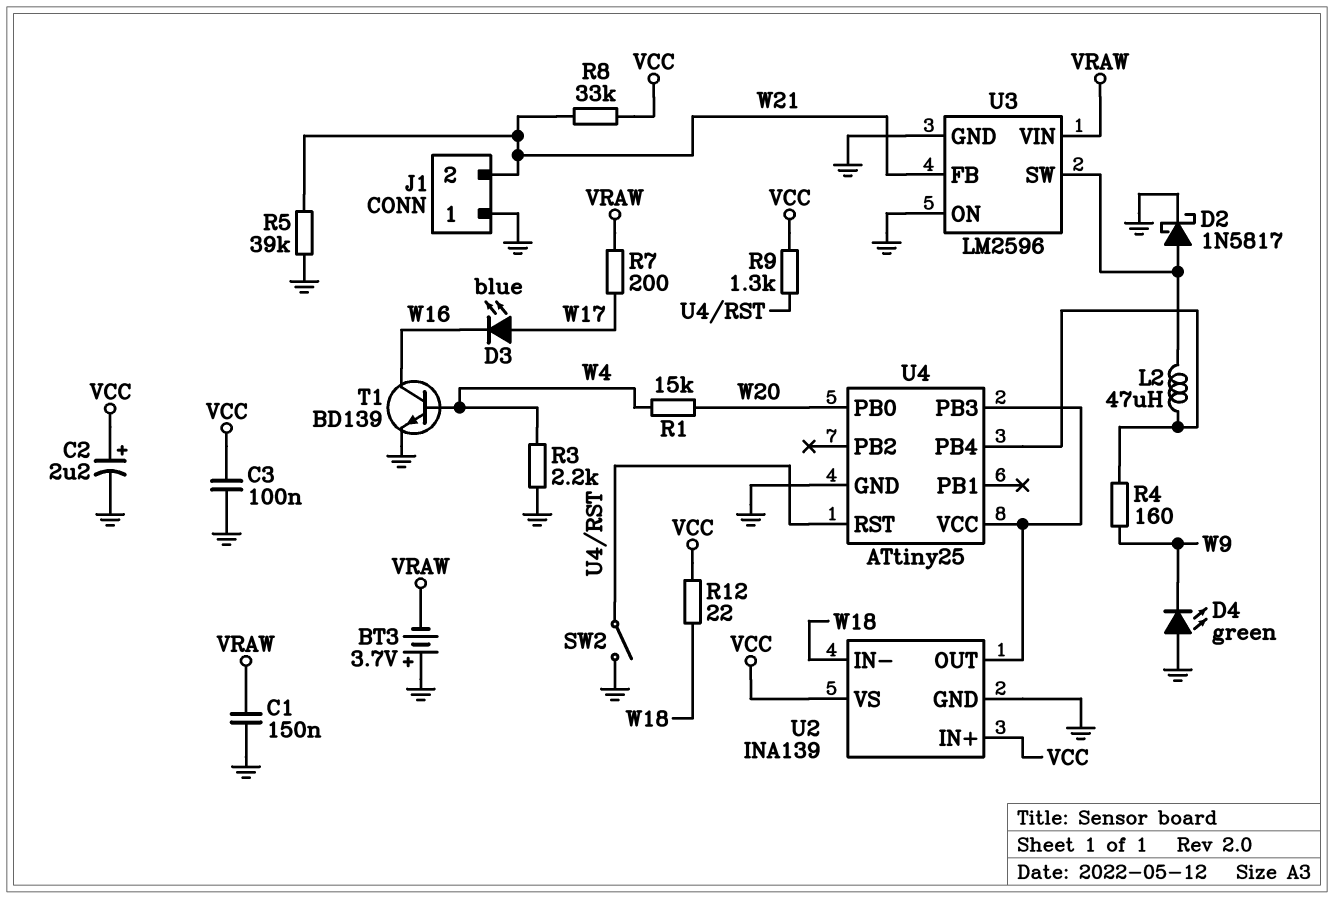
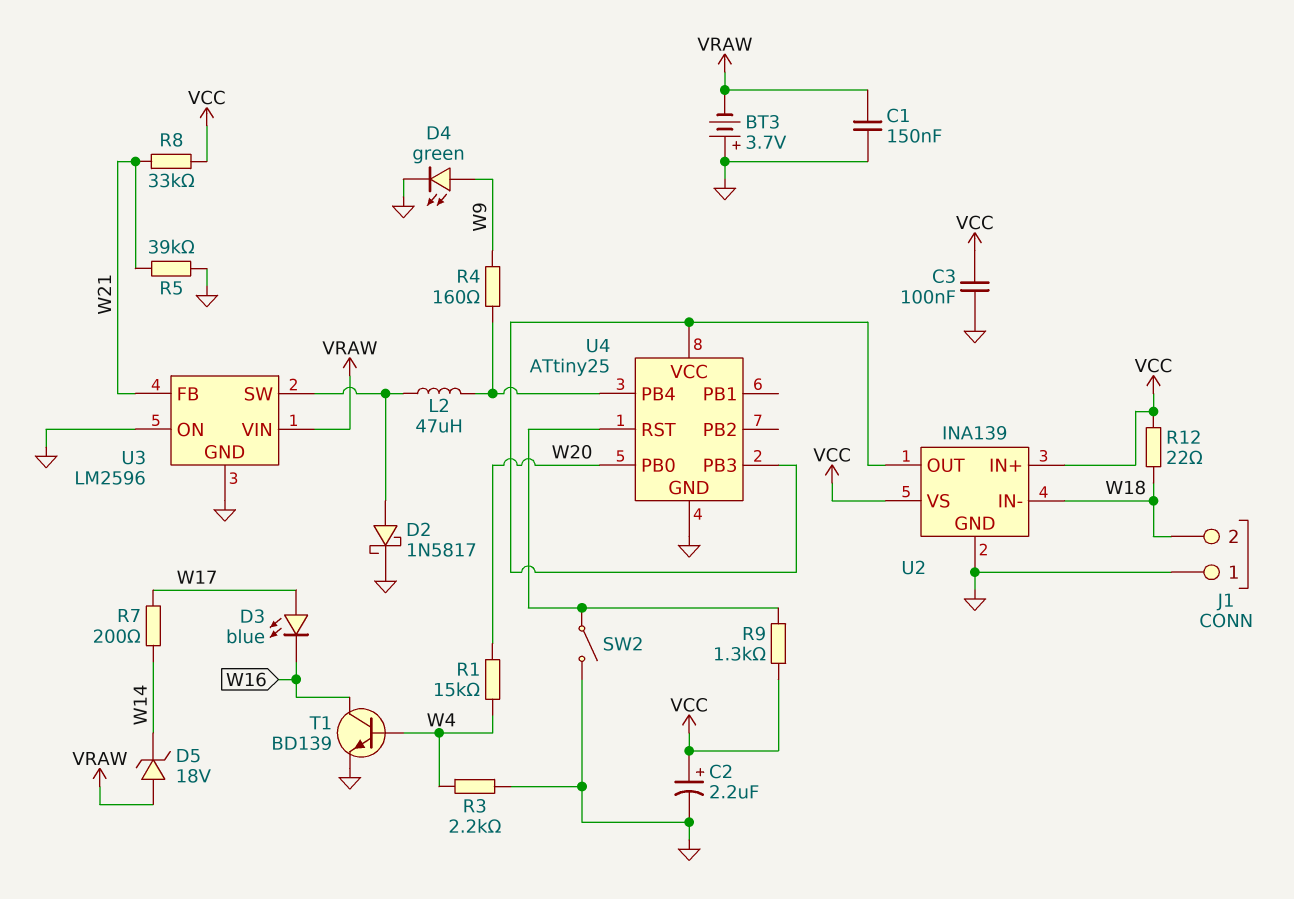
D4: LED green (A GND, K W9) -> LED green (A W9, K GND)
D5: none -> zener 18V (A VRAW, K W14)
J1 pin 2: W21 -> W18
R7: 200 (VRAW, W17) -> 200 (W14, W17)

